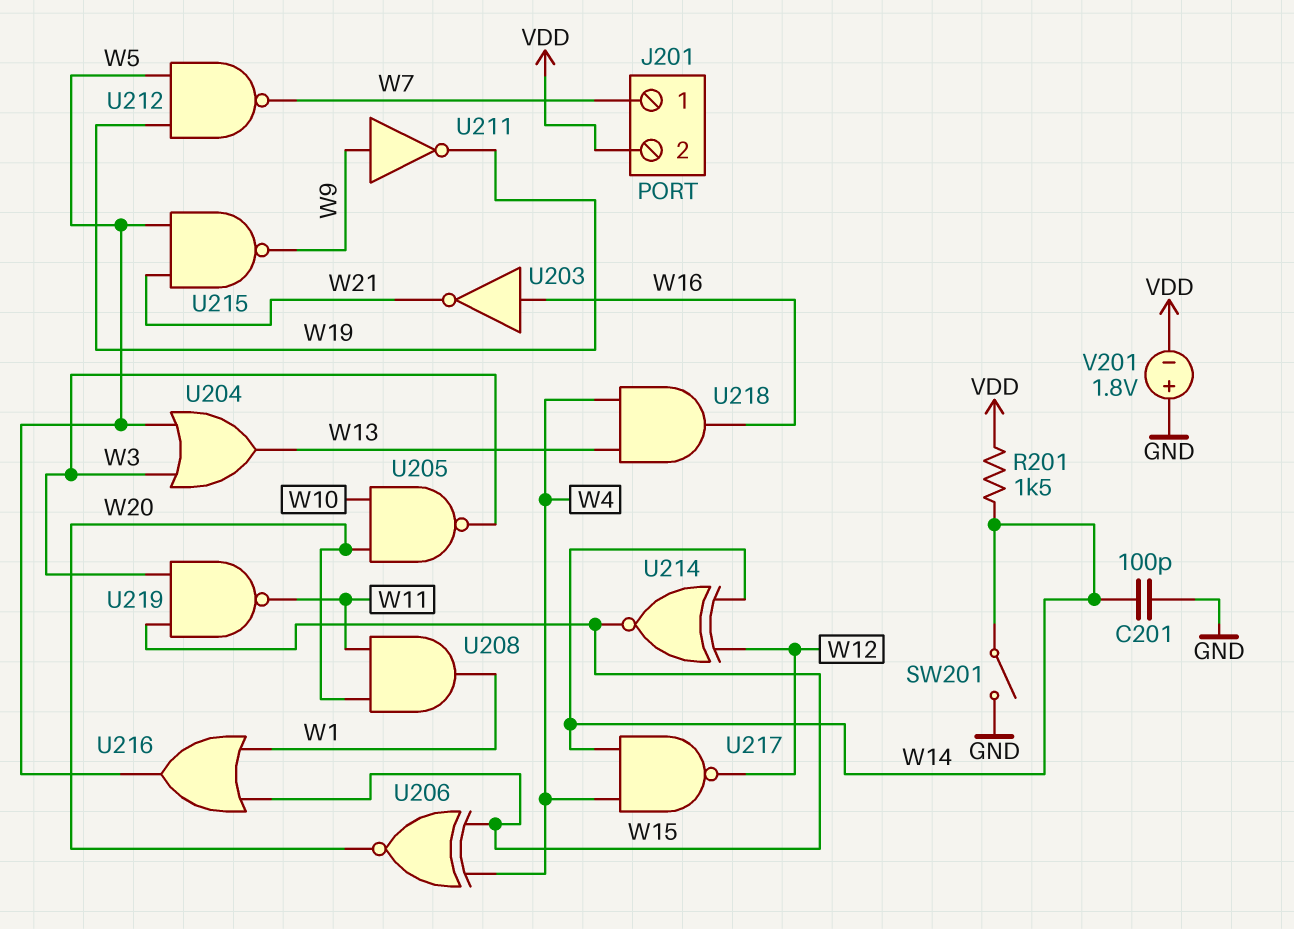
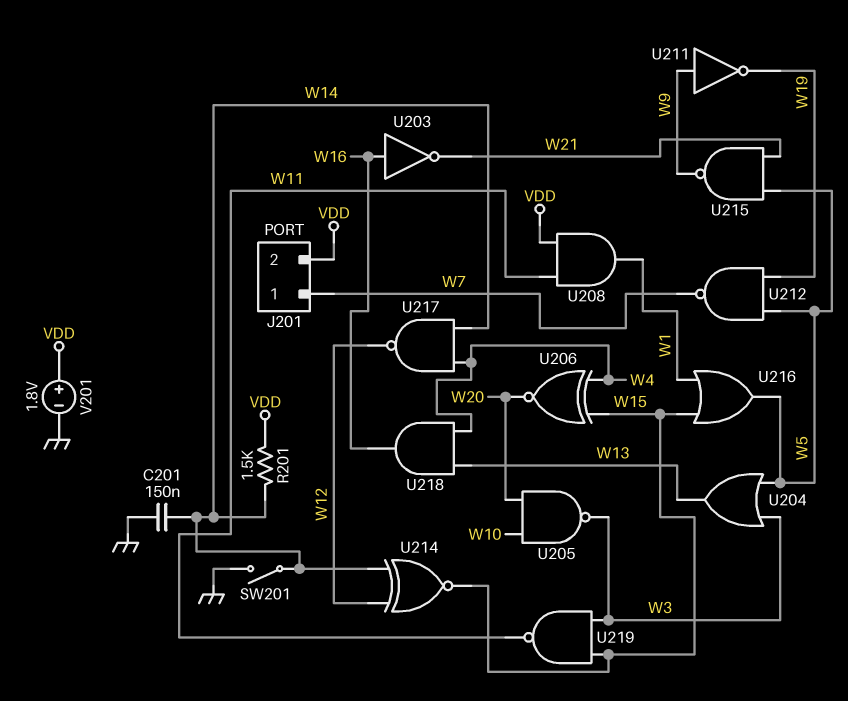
C201: 100pF (GND, W14) -> 150nF (GND, W14)
U208: AND (in W11, in W20, out W1) -> AND (in VDD, in W11, out W1)
V201: 1.8V (plus GND, minus VDD) -> 1.8V (plus VDD, minus GND)

